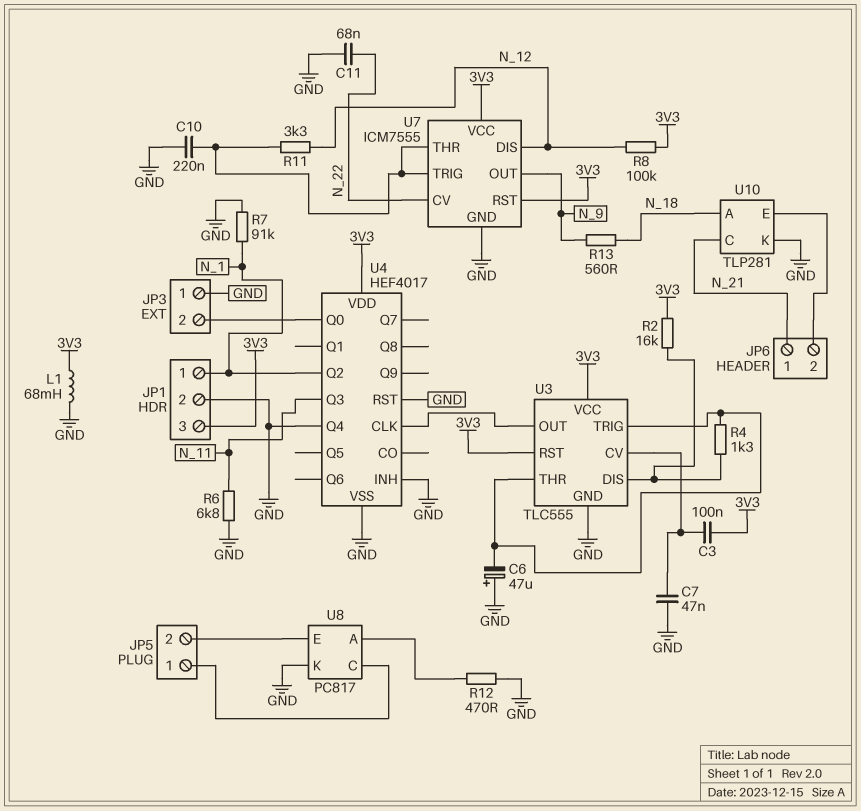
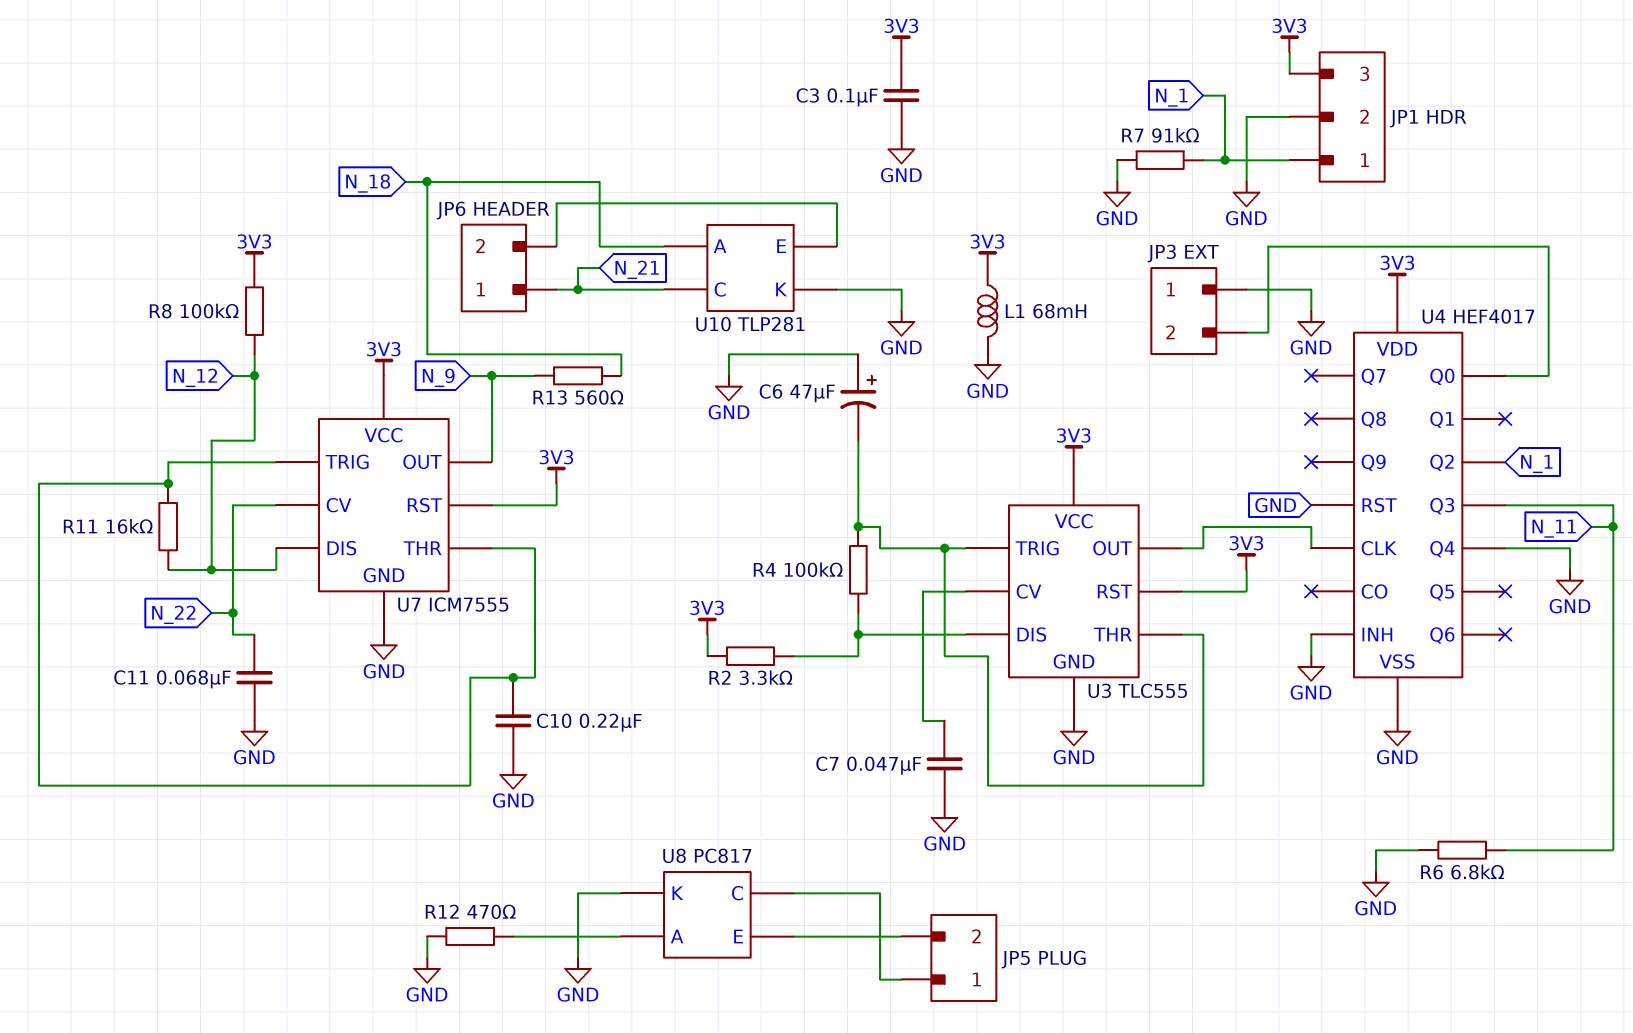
C3: 100nF (3V3, U3/CV) -> 100nF (3V3, GND)
R2: 16k (3V3, U3/DIS) -> 3.3k (3V3, U3/DIS)
R4: 1.3k (U3/DIS, U3/THR) -> 100k (U3/DIS, U3/THR)
R11: 3.3k (N_12, U7/THR) -> 16k (N_12, U7/THR)

